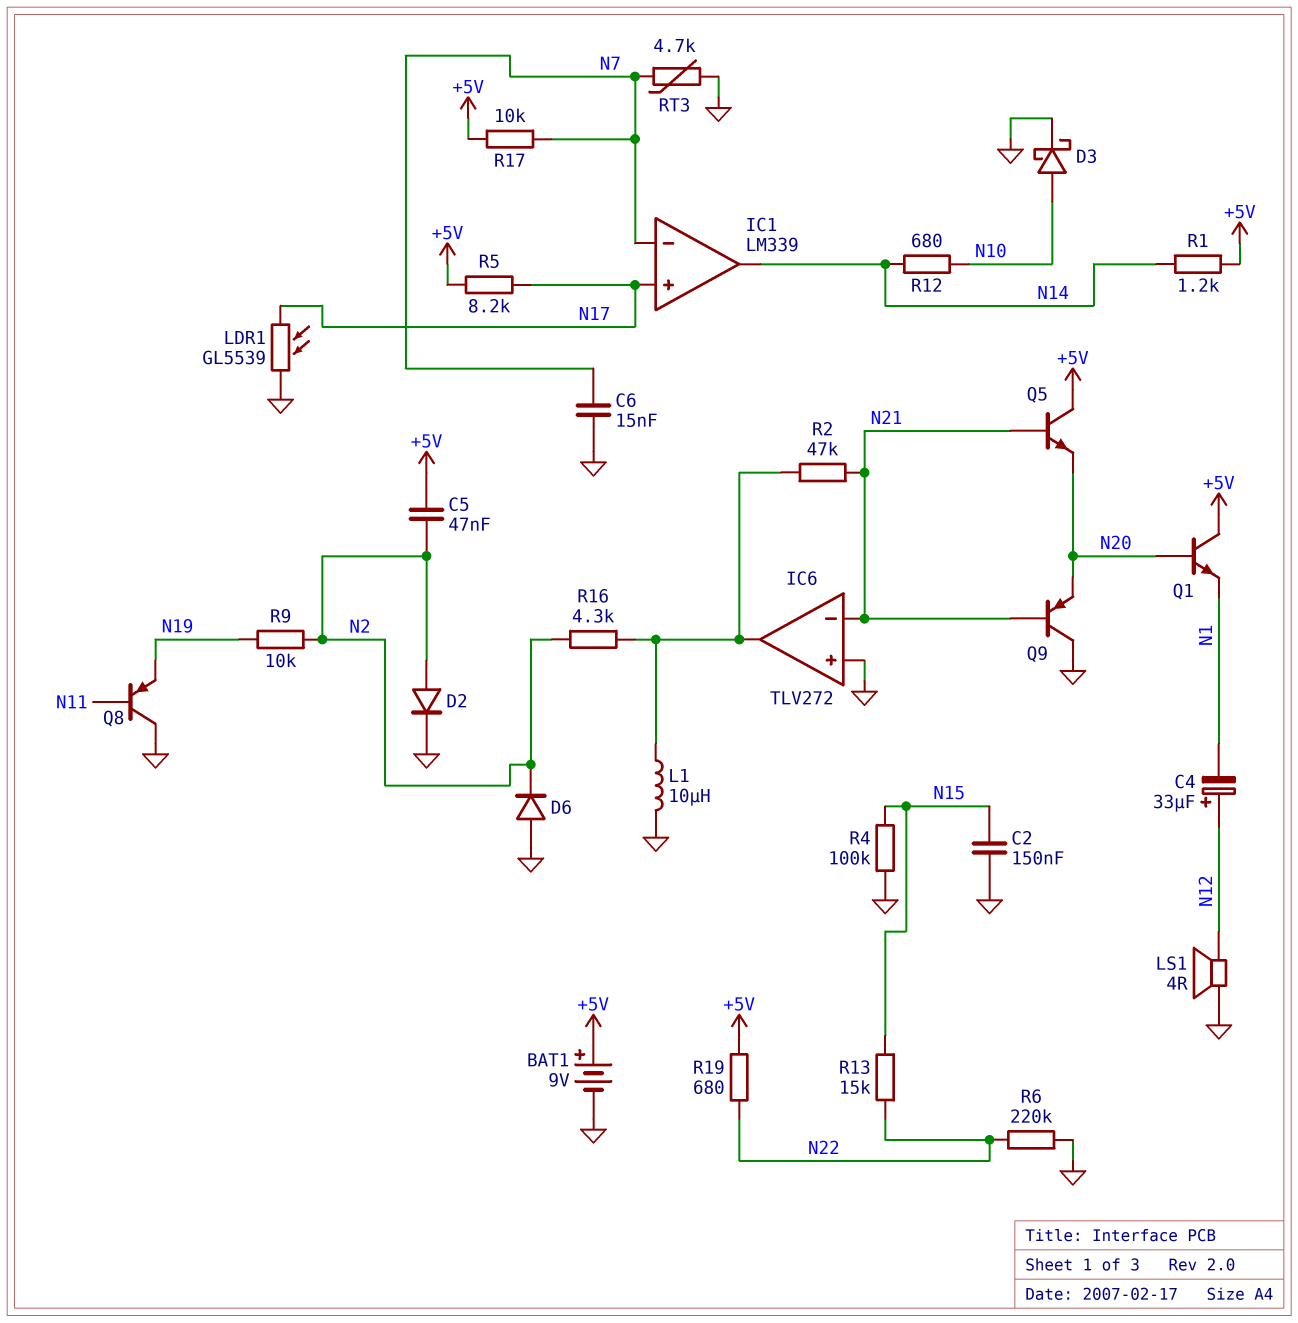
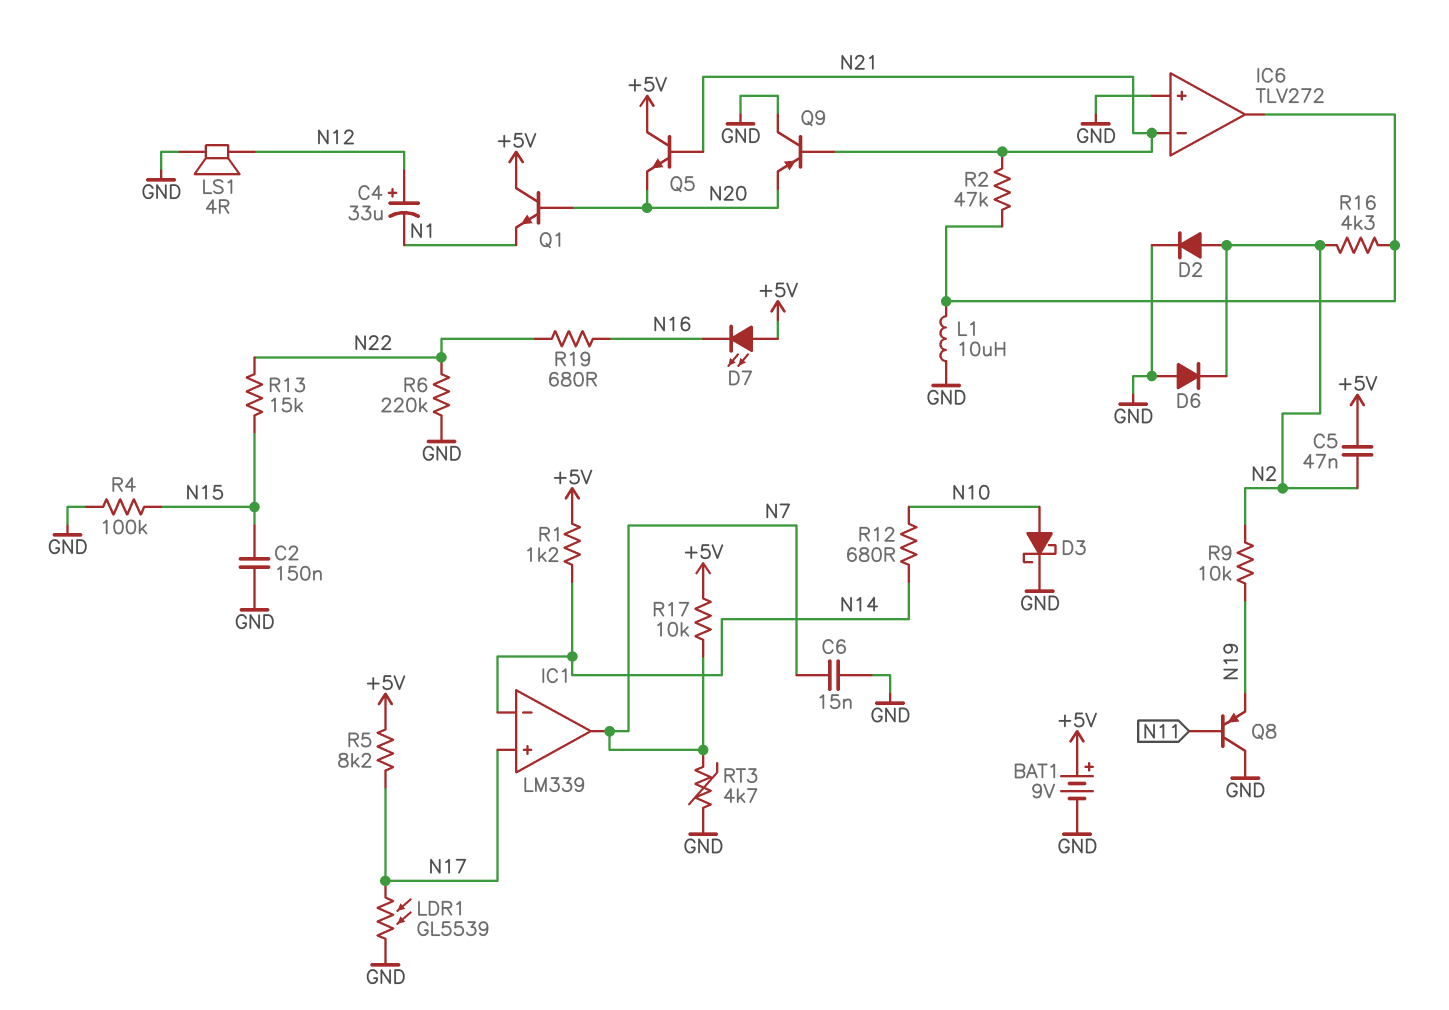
D7: none -> LED (A +5V, K N16)
IC1 pin in-: N7 -> N14
IC1 pin out: N14 -> N7
R19: 680 (+5V, N22) -> 680 (N16, N22)

